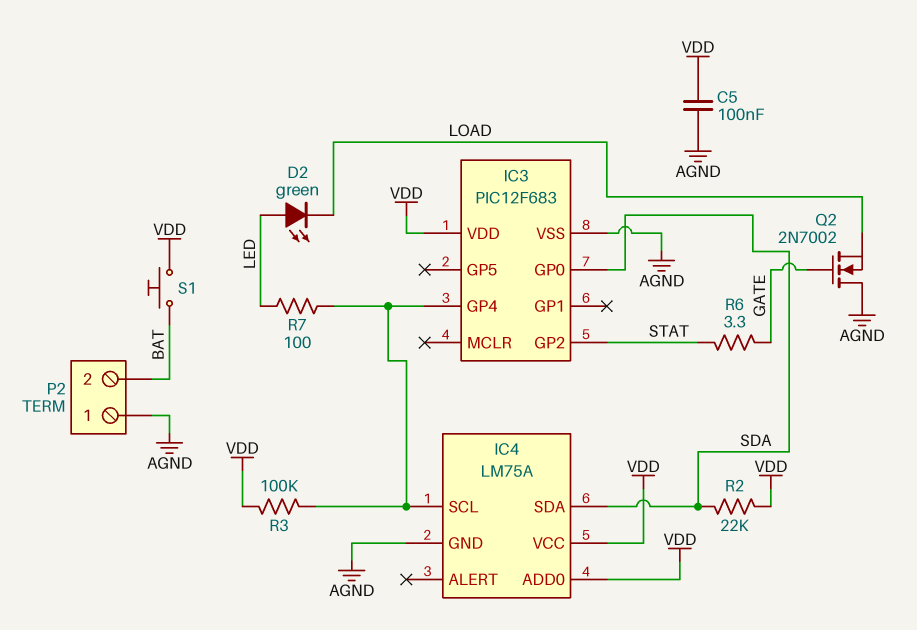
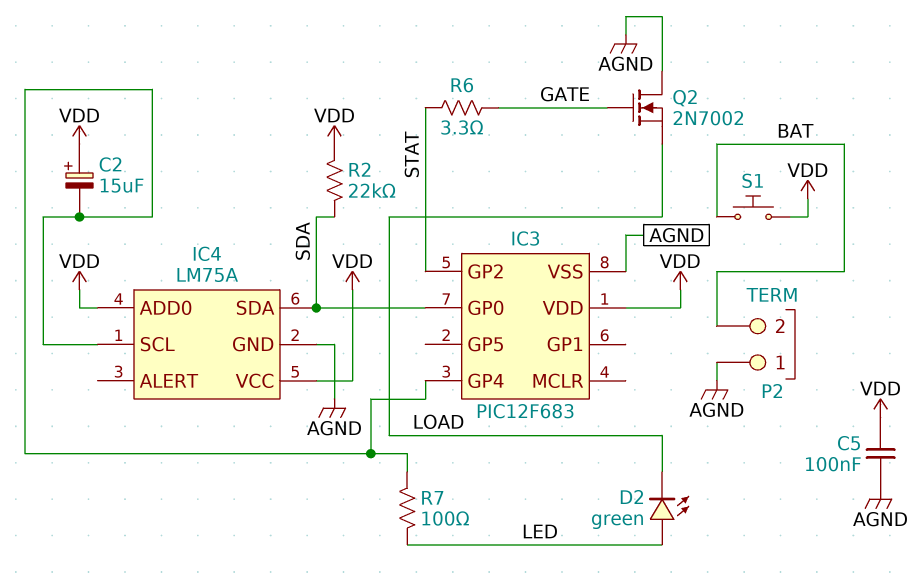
C2: none -> 15uF (plus VDD, minus IC3/GP4)
R3: 100k (IC3/GP4, VDD) -> none

